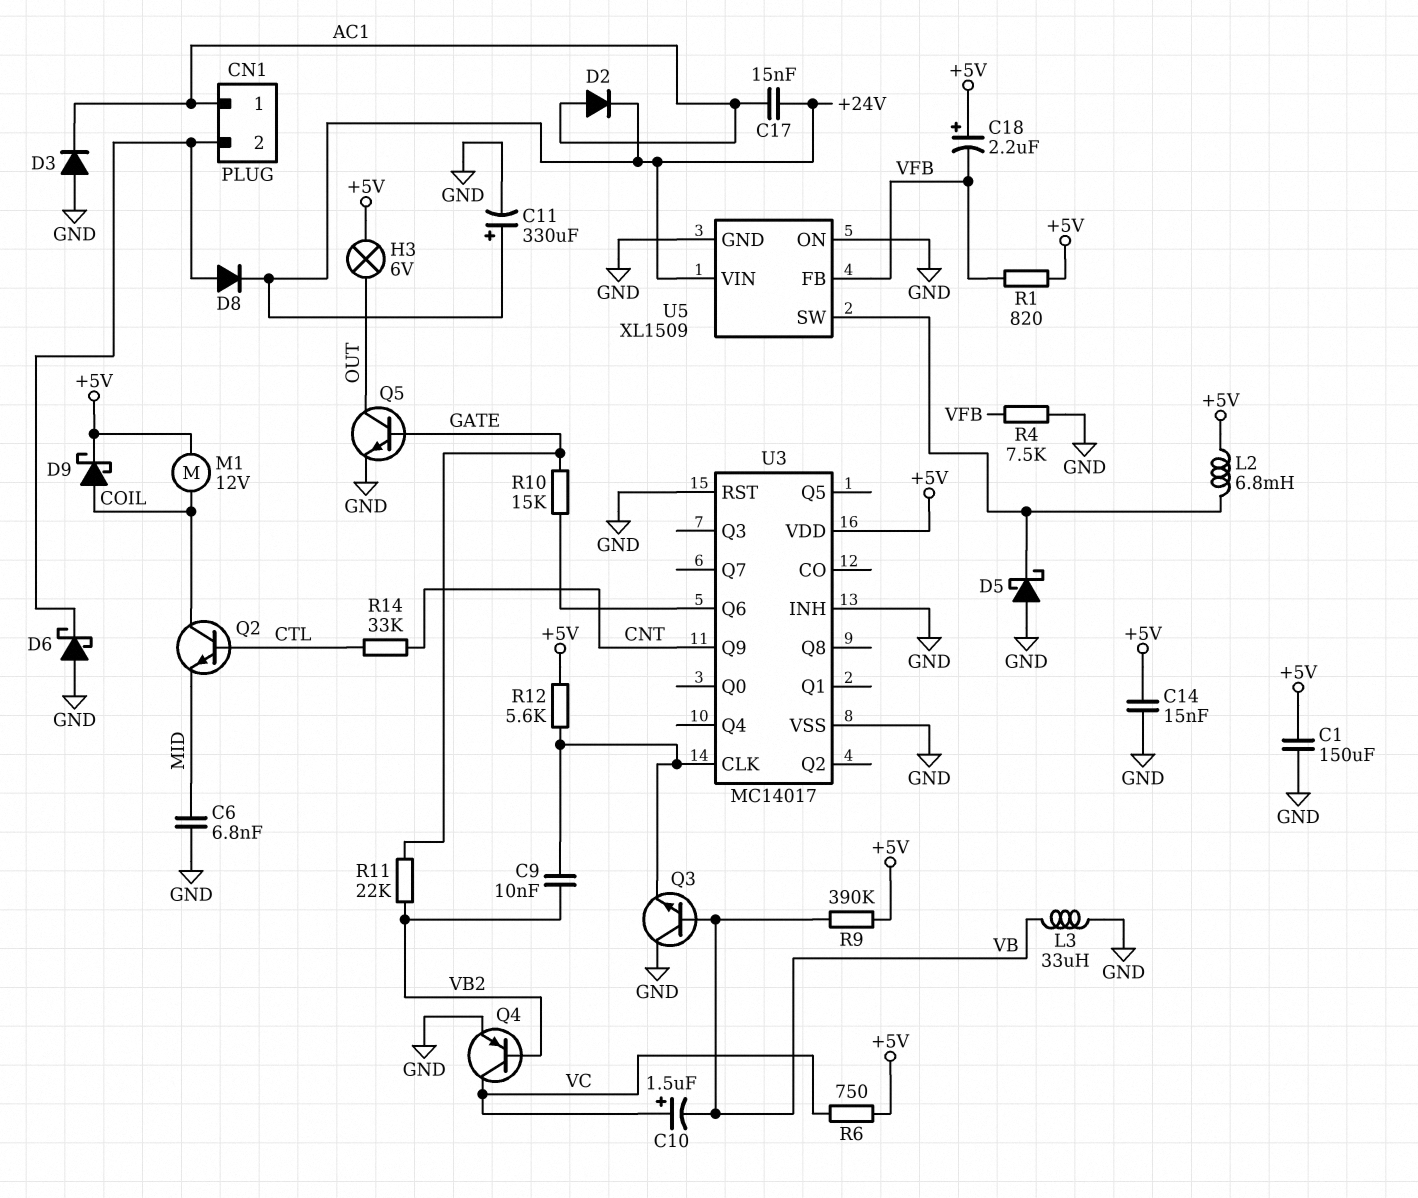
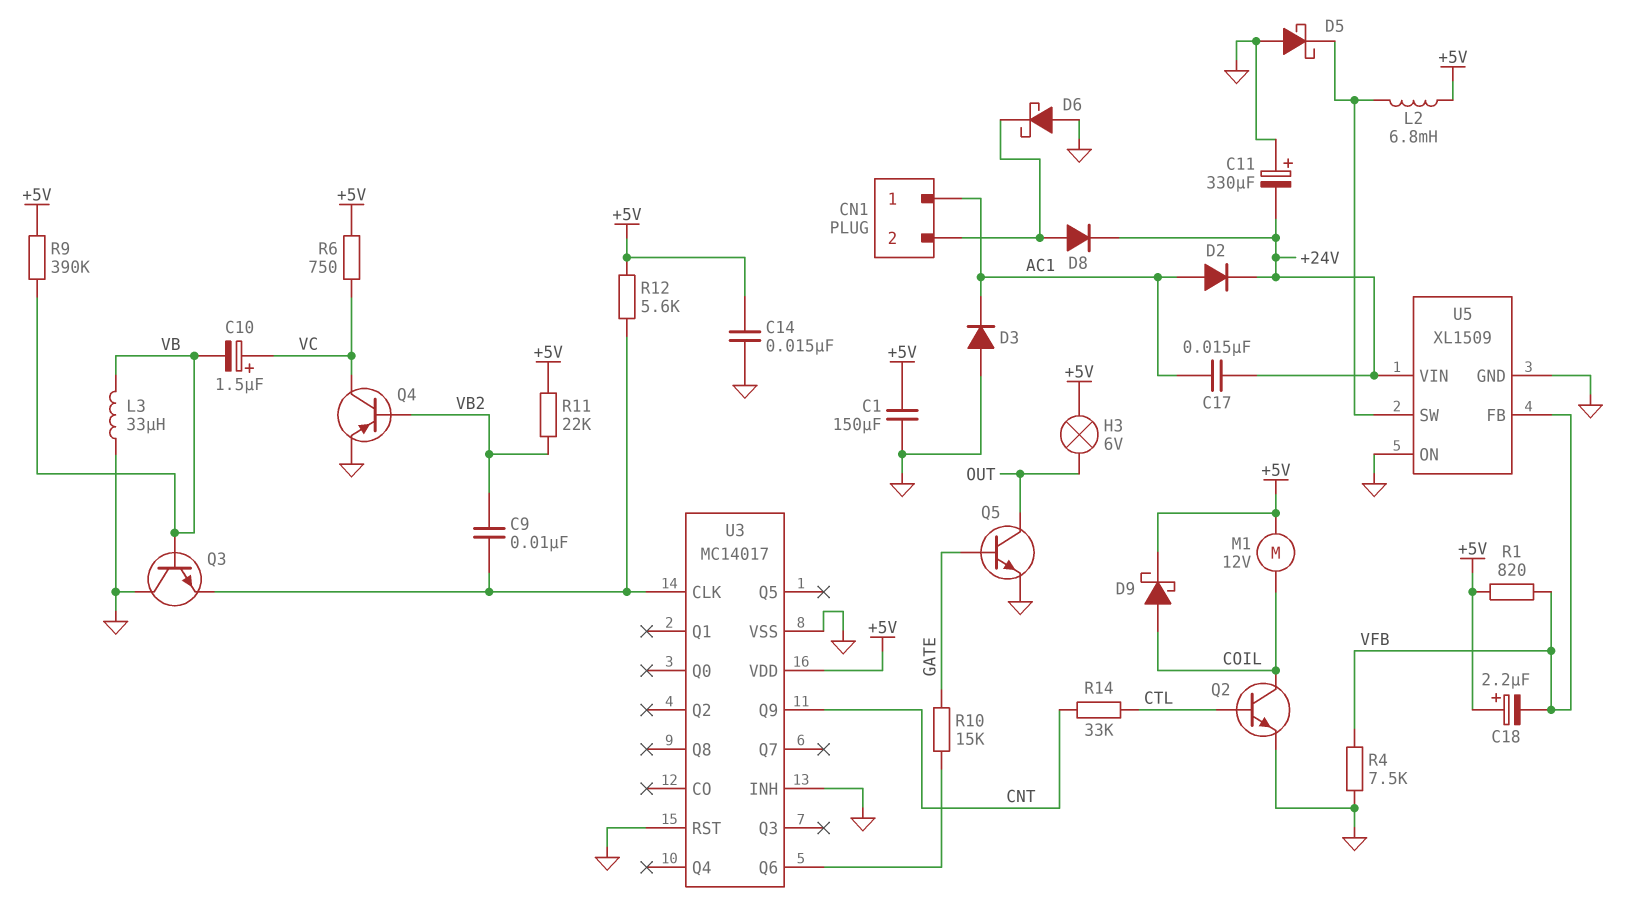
C6: 6.8nF (GND, MID) -> none
C11: 330uF (plus +24V, minus GND) -> 330uF (plus GND, minus +24V)
Q2: NPN (B CTL, C COIL, E MID) -> NPN (B CTL, C COIL, E GND)
R11: 22k (GATE, VB2) -> 22k (+5V, VB2)

